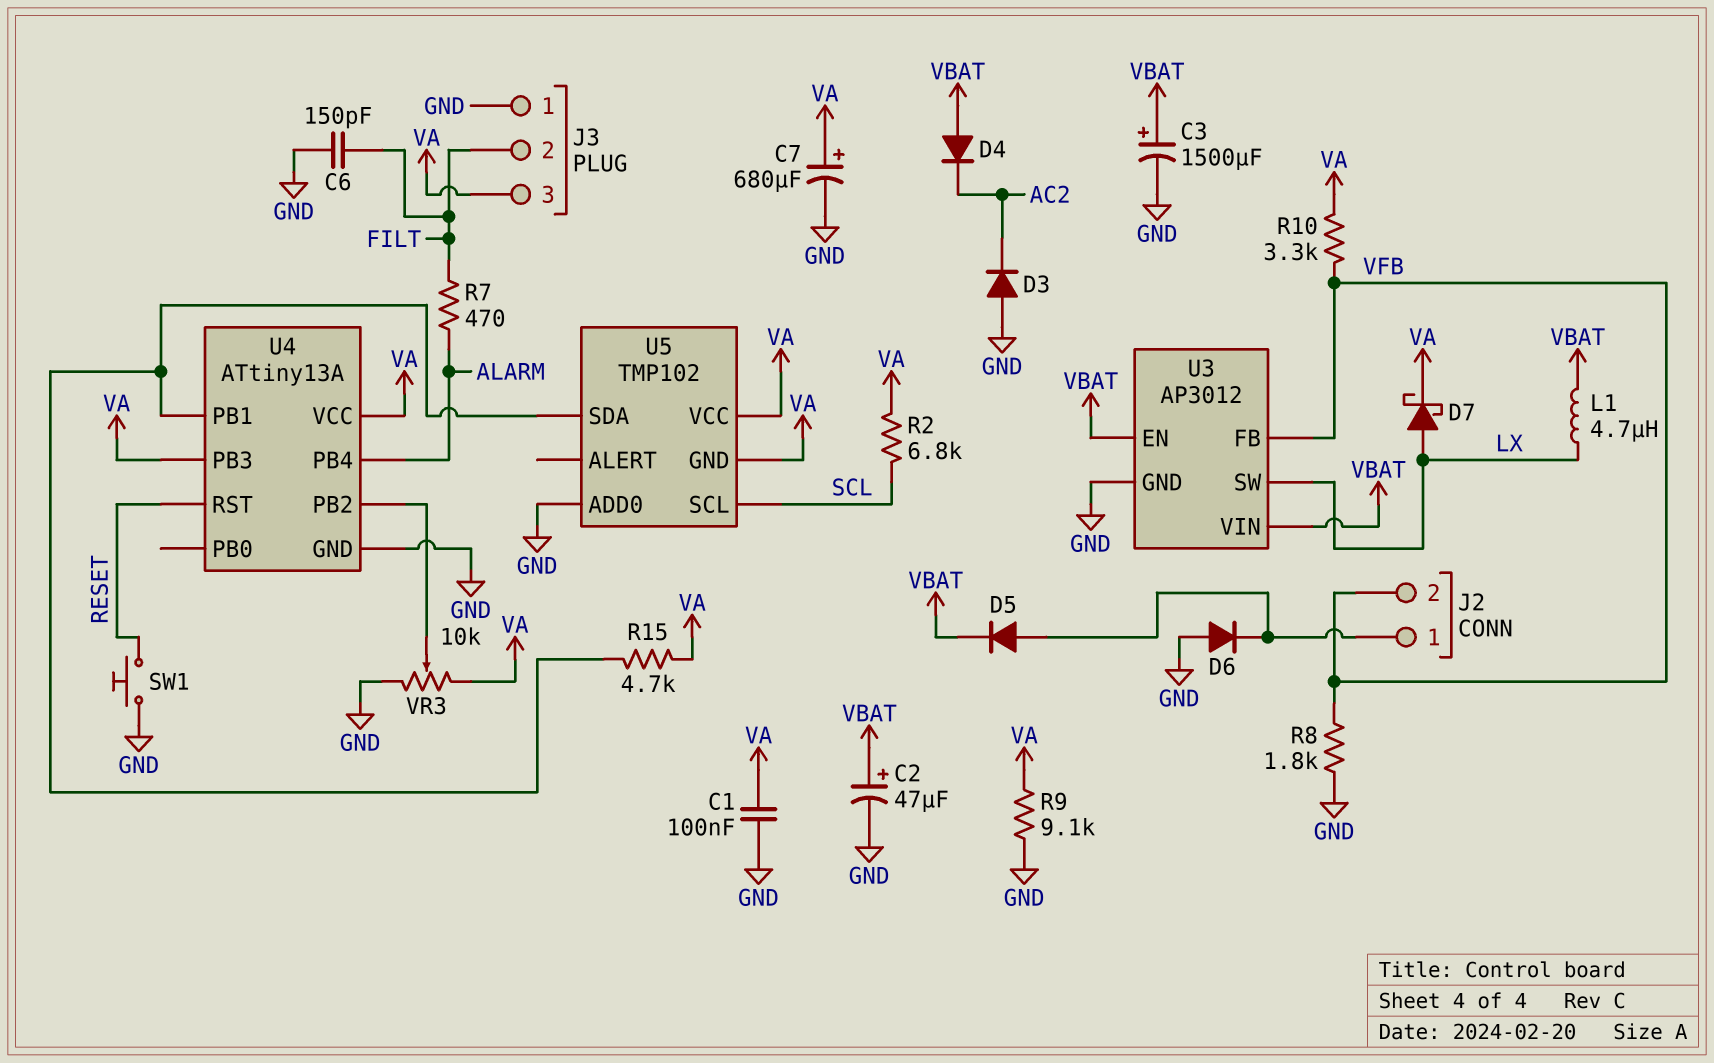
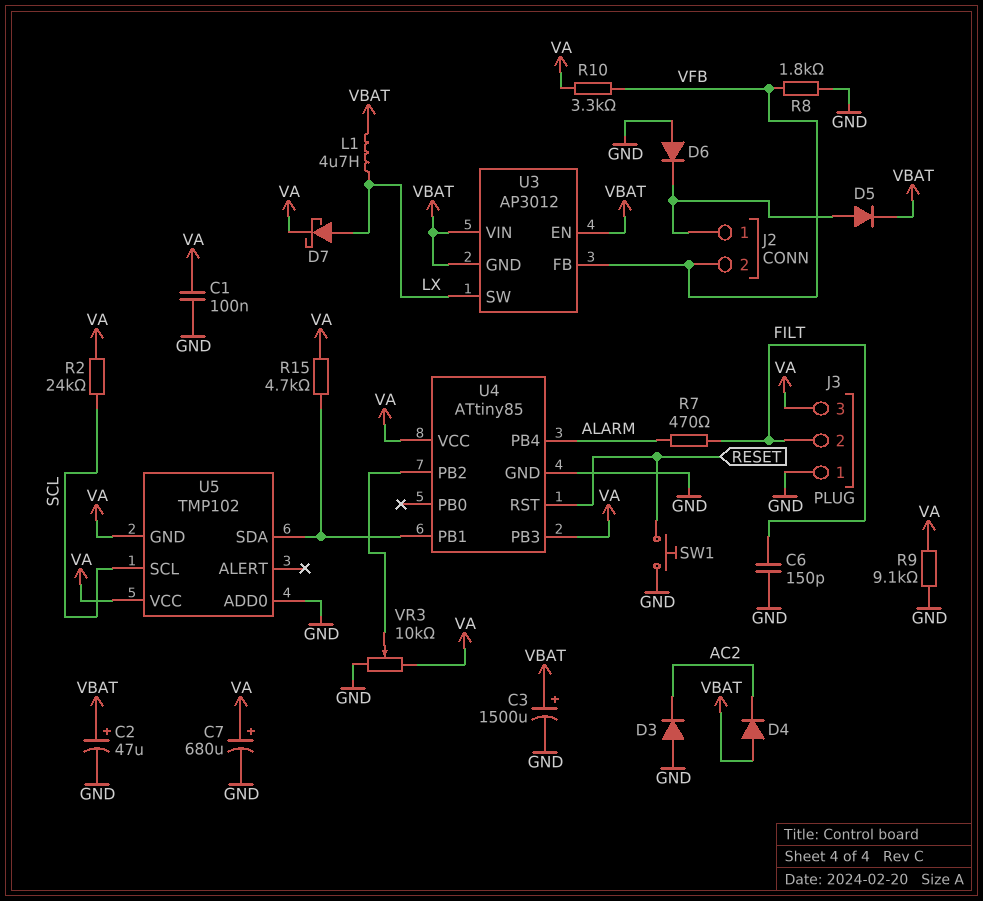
R2: 6.8k (SCL, VA) -> 24k (SCL, VA)
U3 pin GND: GND -> VBAT
U4: ATtiny13A -> ATtiny85

